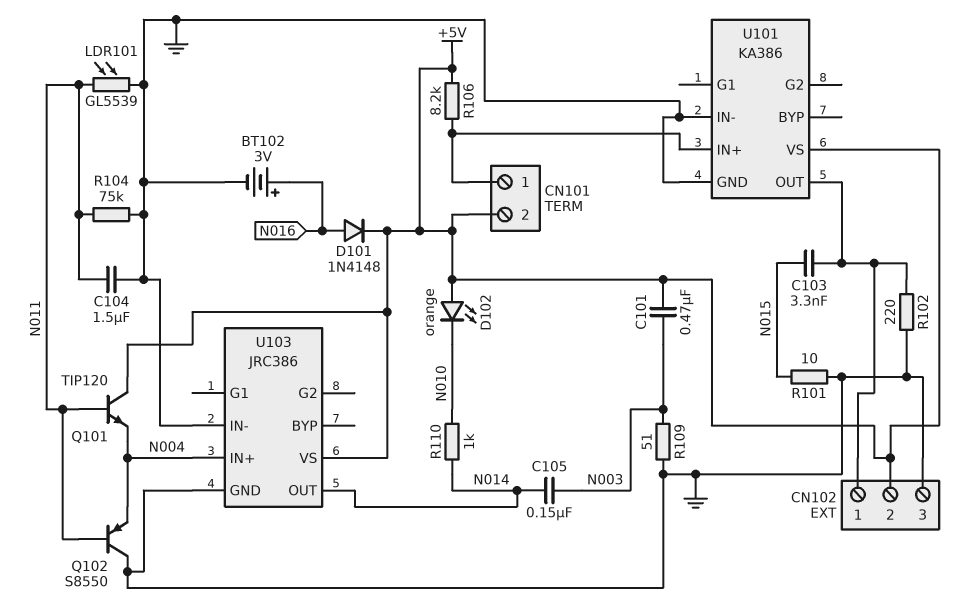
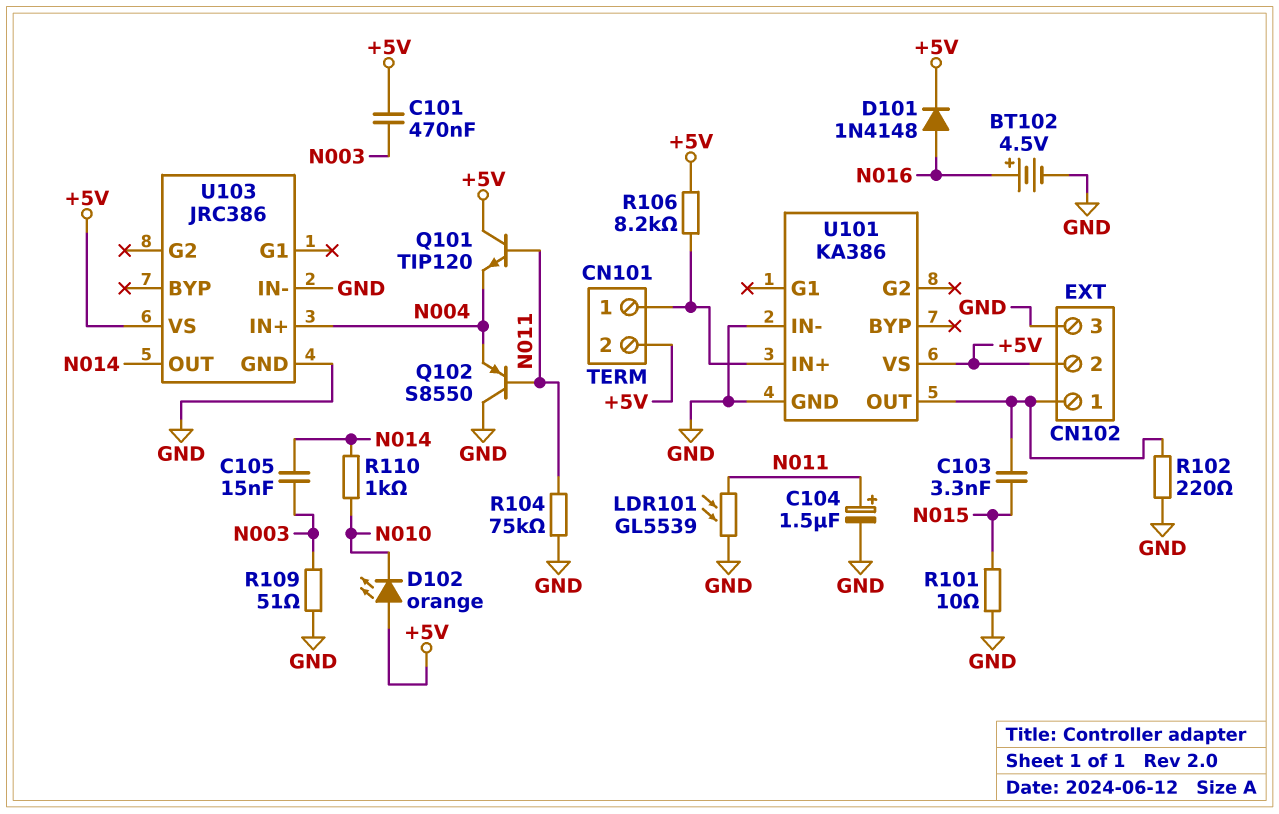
BT102: 3V (plus N016, minus GND) -> 4.5V (plus N016, minus GND)
C104: 1.5uF (GND, N011) -> 1.5uF (plus N011, minus GND)
C105: 150nF (N003, N014) -> 15nF (N003, N014)

